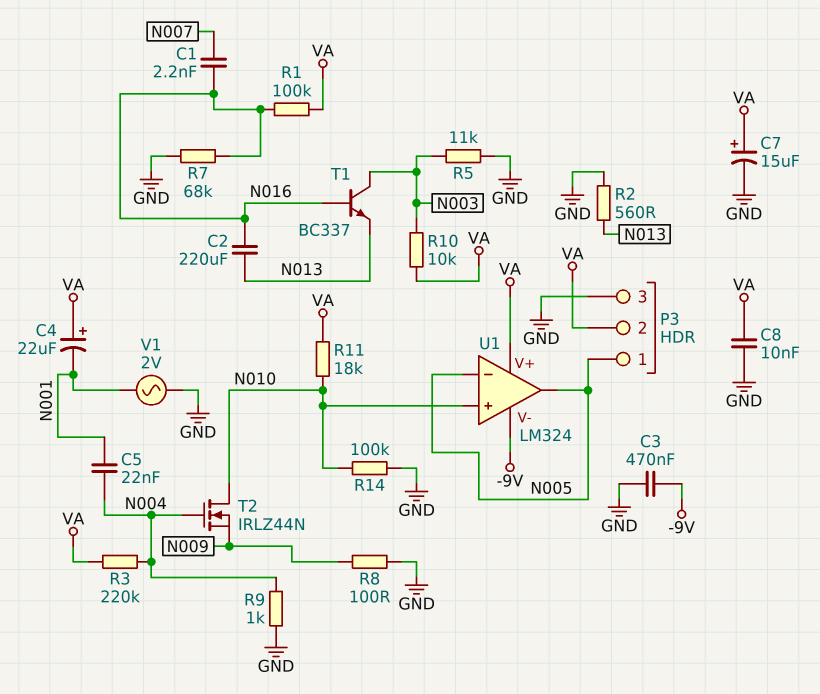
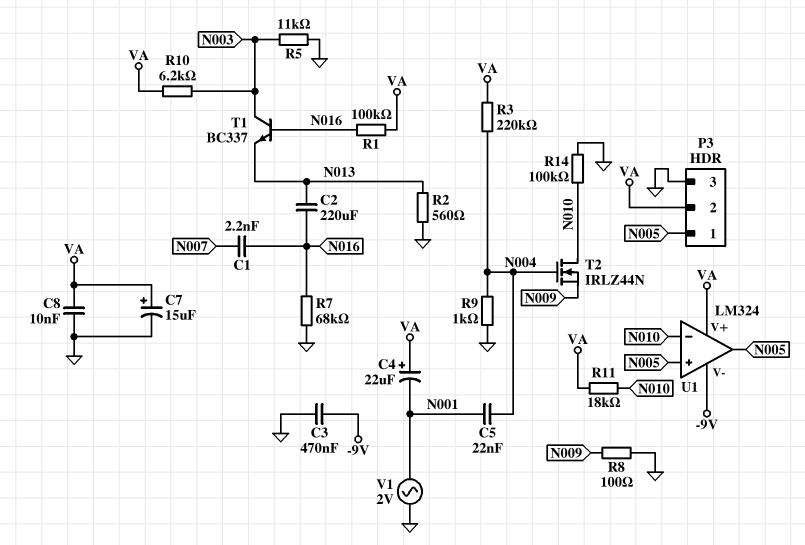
R10: 10k (N003, VA) -> 6.2k (N003, VA)
U1 pin in+: N010 -> N005
U1 pin in-: N005 -> N010

